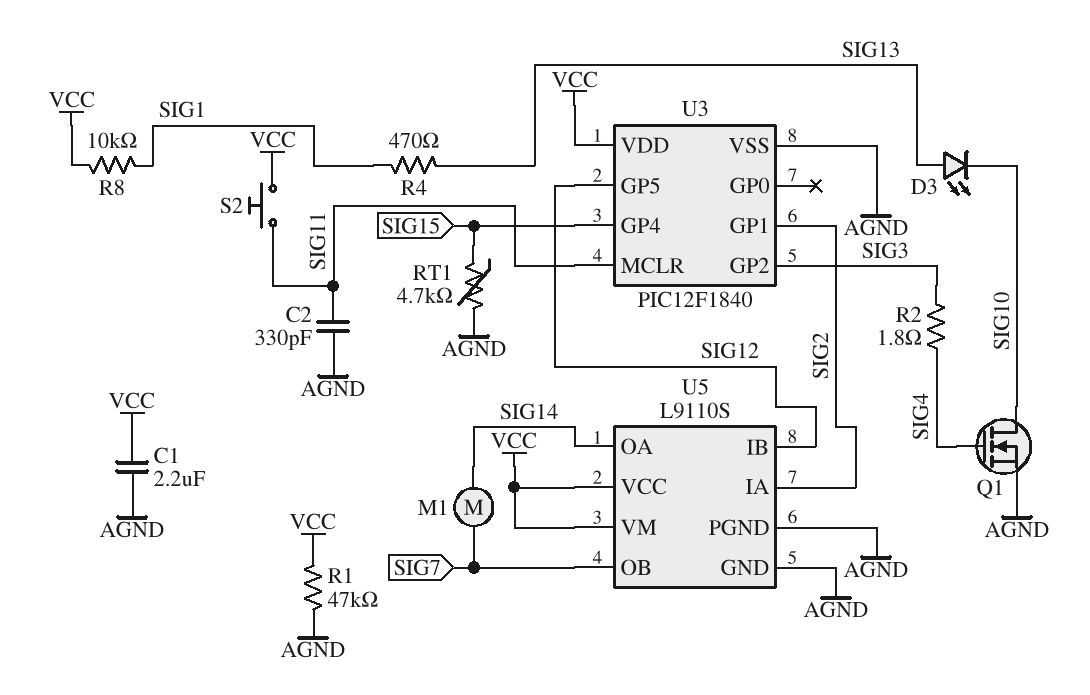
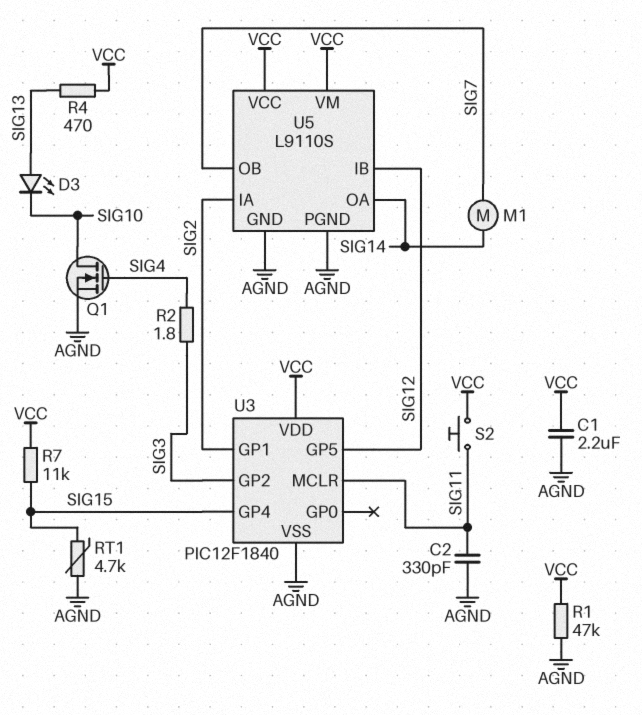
R4: 470 (SIG1, SIG13) -> 470 (SIG13, VCC)
R7: none -> 11k (SIG15, VCC)
R8: 10k (SIG1, VCC) -> none

